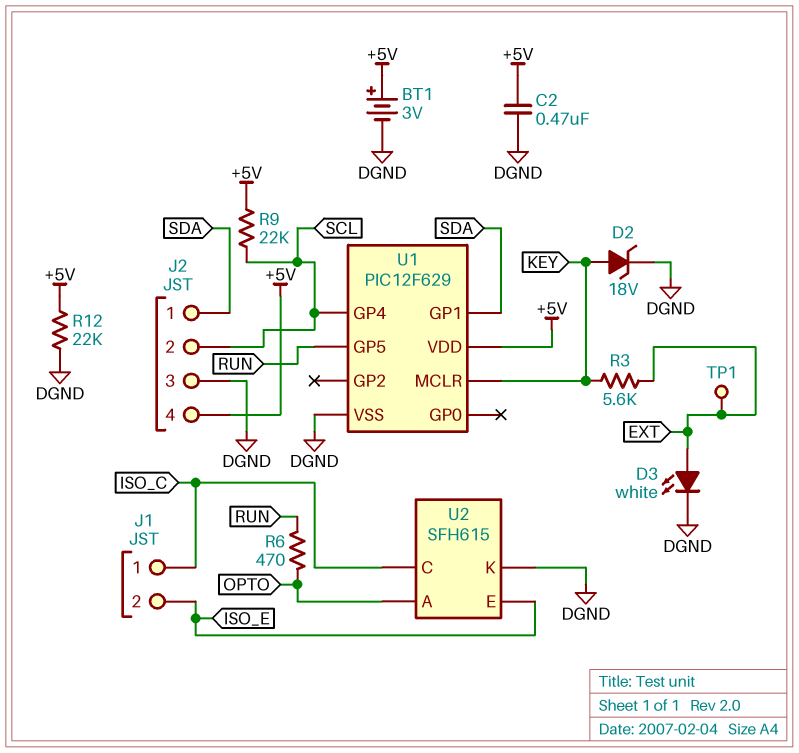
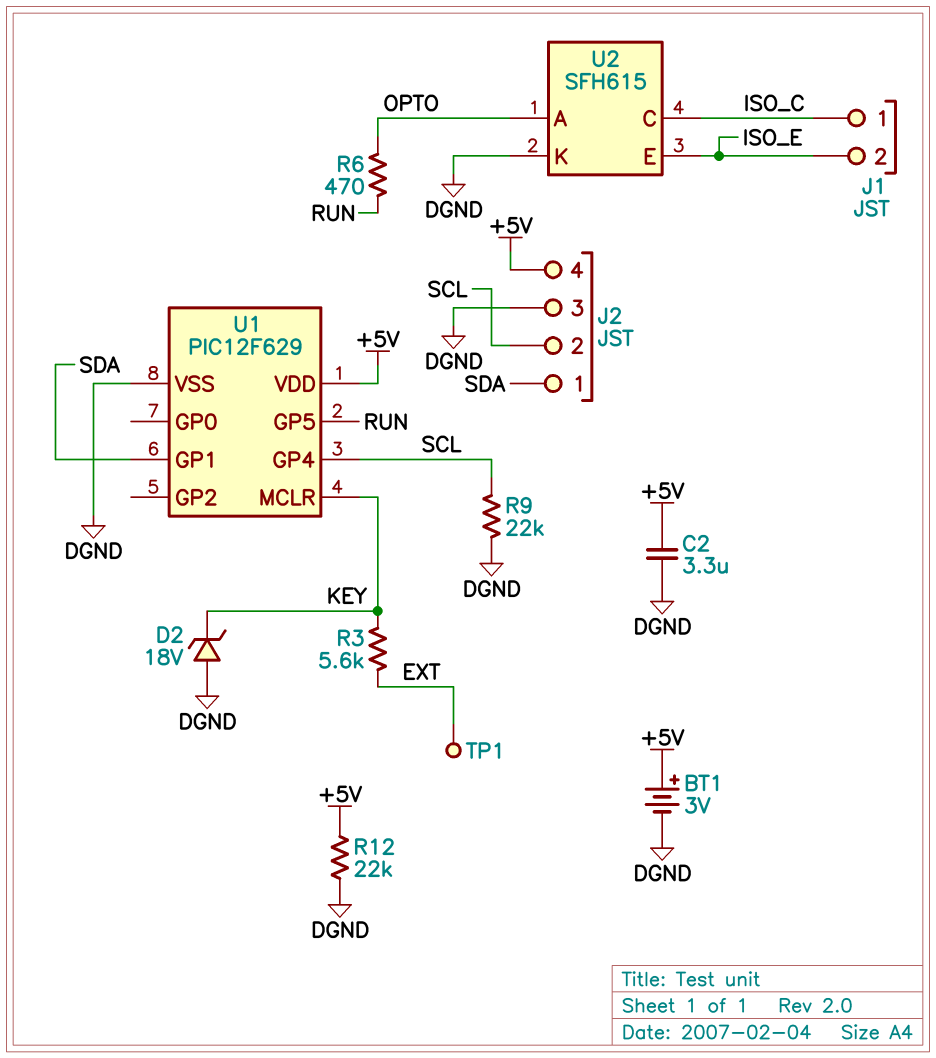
C2: 470nF (+5V, DGND) -> 3.3uF (+5V, DGND)
D2: zener 18V (A KEY, K DGND) -> zener 18V (A DGND, K KEY)
D3: LED white (A EXT, K DGND) -> none
R9: 22k (+5V, SCL) -> 22k (DGND, SCL)

